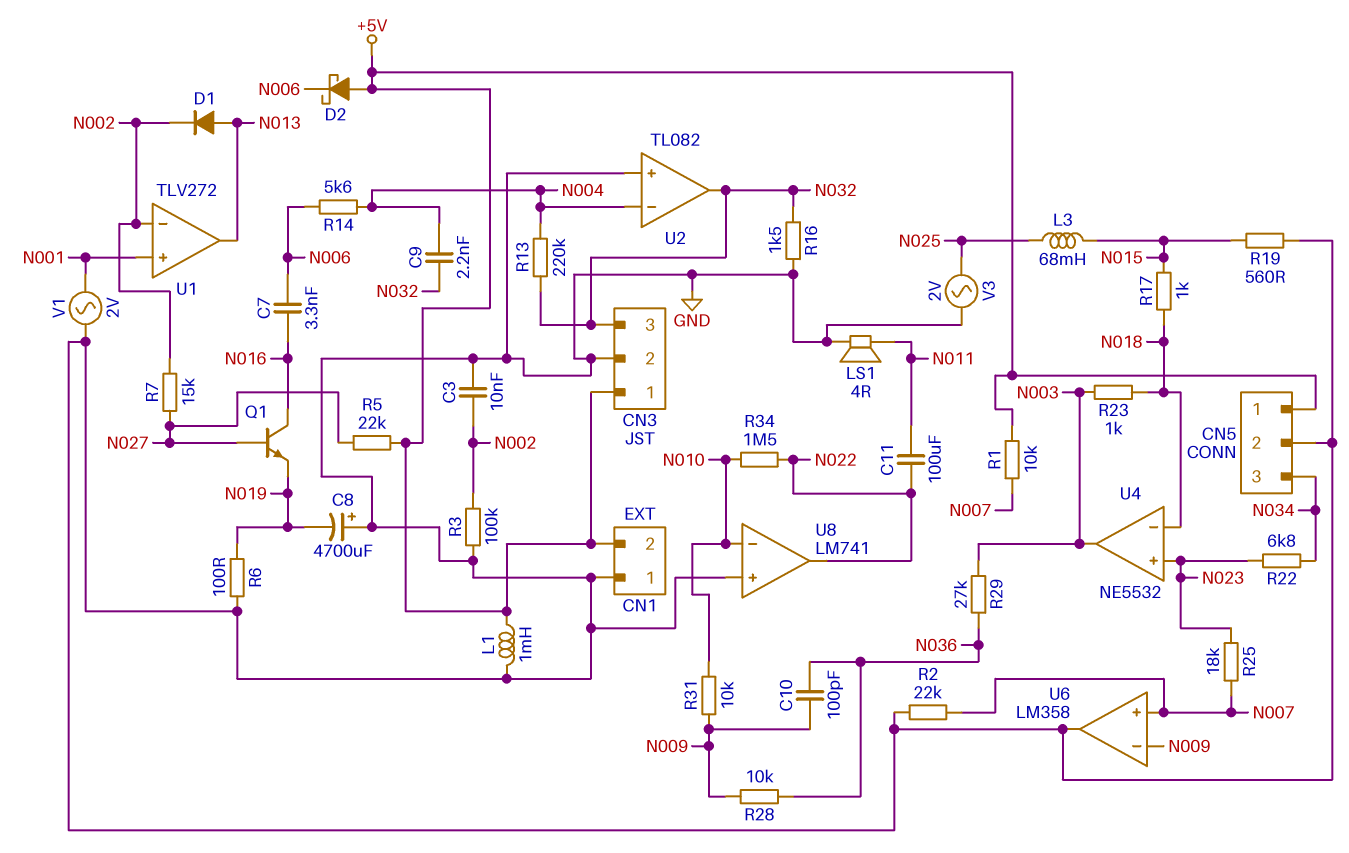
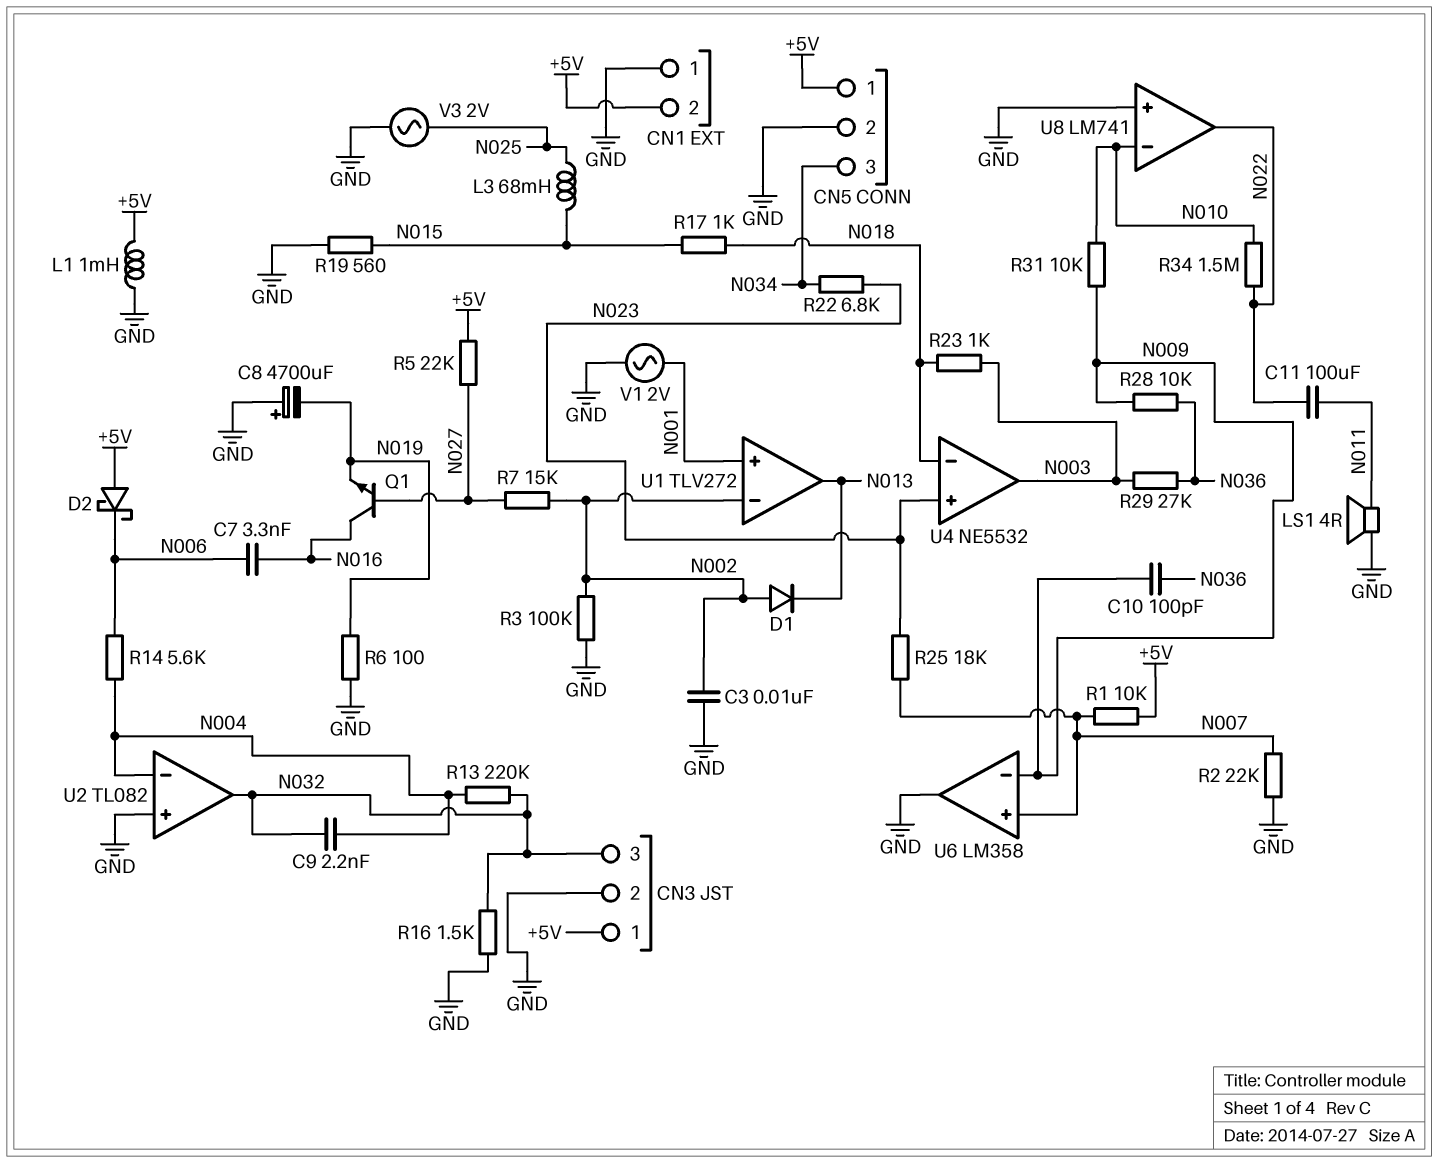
D1: diode (A N013, K N002) -> diode (A N002, K N013)

